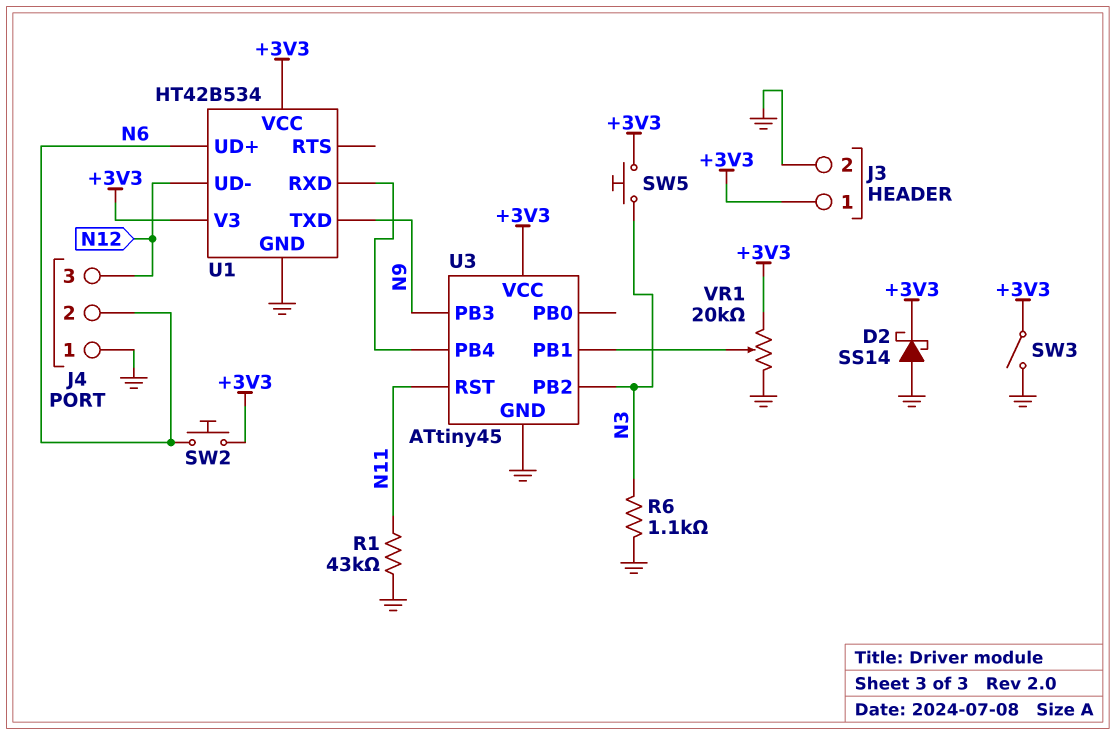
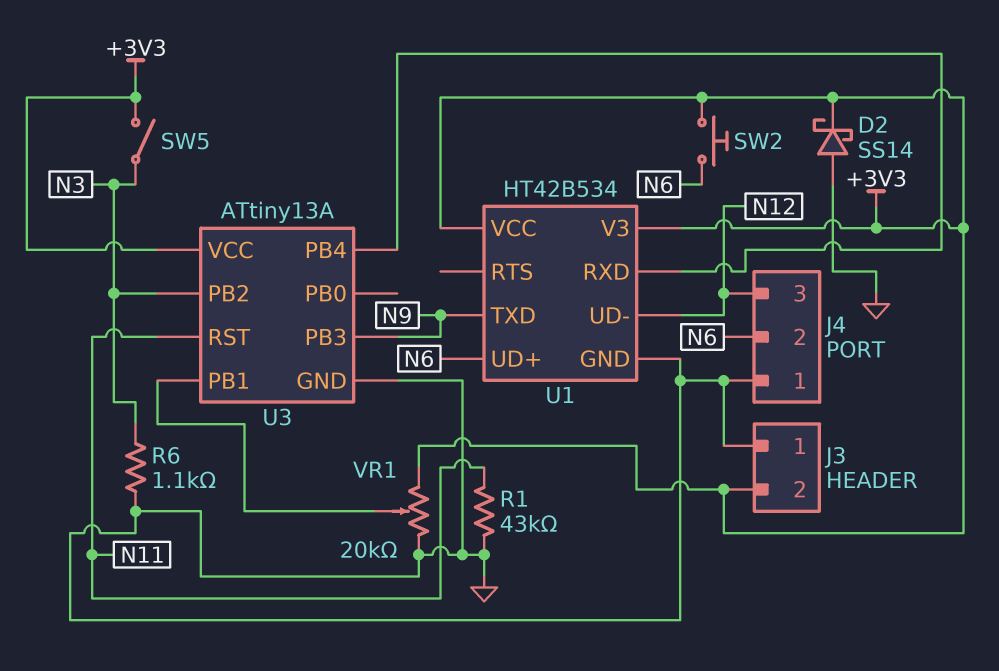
J3 pin 1: +3V3 -> GND
J3 pin 2: GND -> +3V3
SW3: switch (+3V3, GND) -> none
SW5: button (+3V3, N3) -> switch (+3V3, N3)
U3: ATtiny45 -> ATtiny13A

